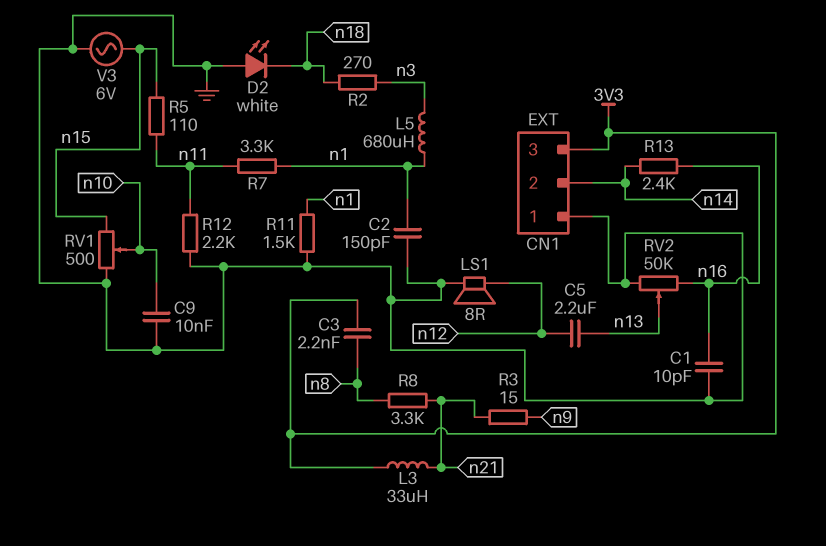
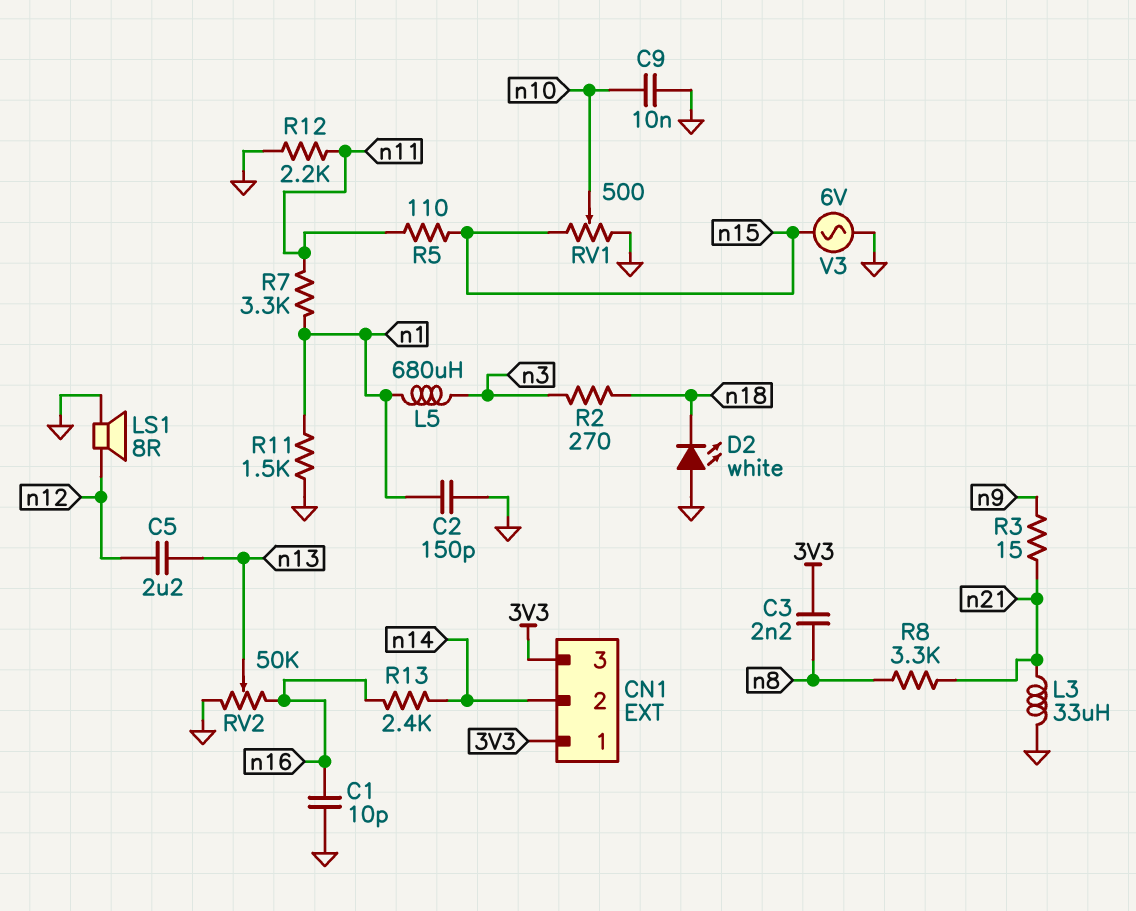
CN1 pin 1: GND -> 3V3
L3: 33uH (3V3, n21) -> 33uH (GND, n21)

